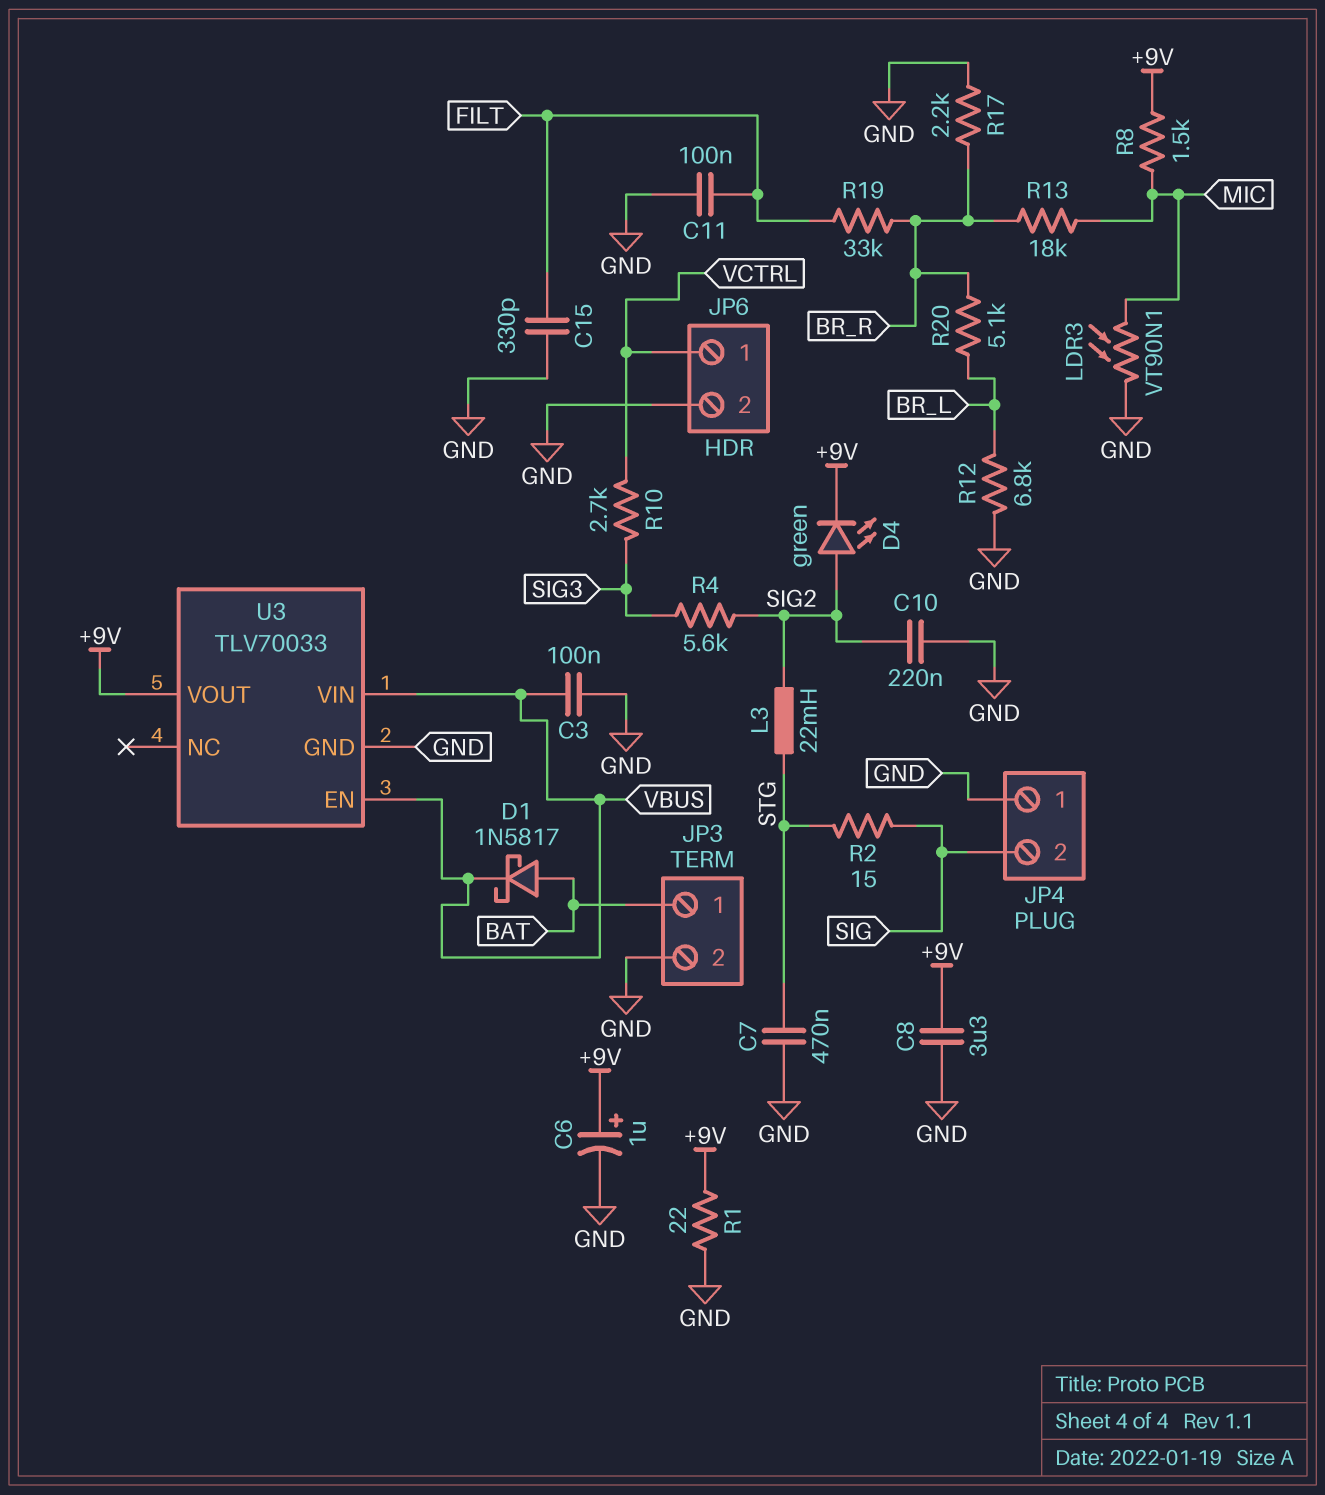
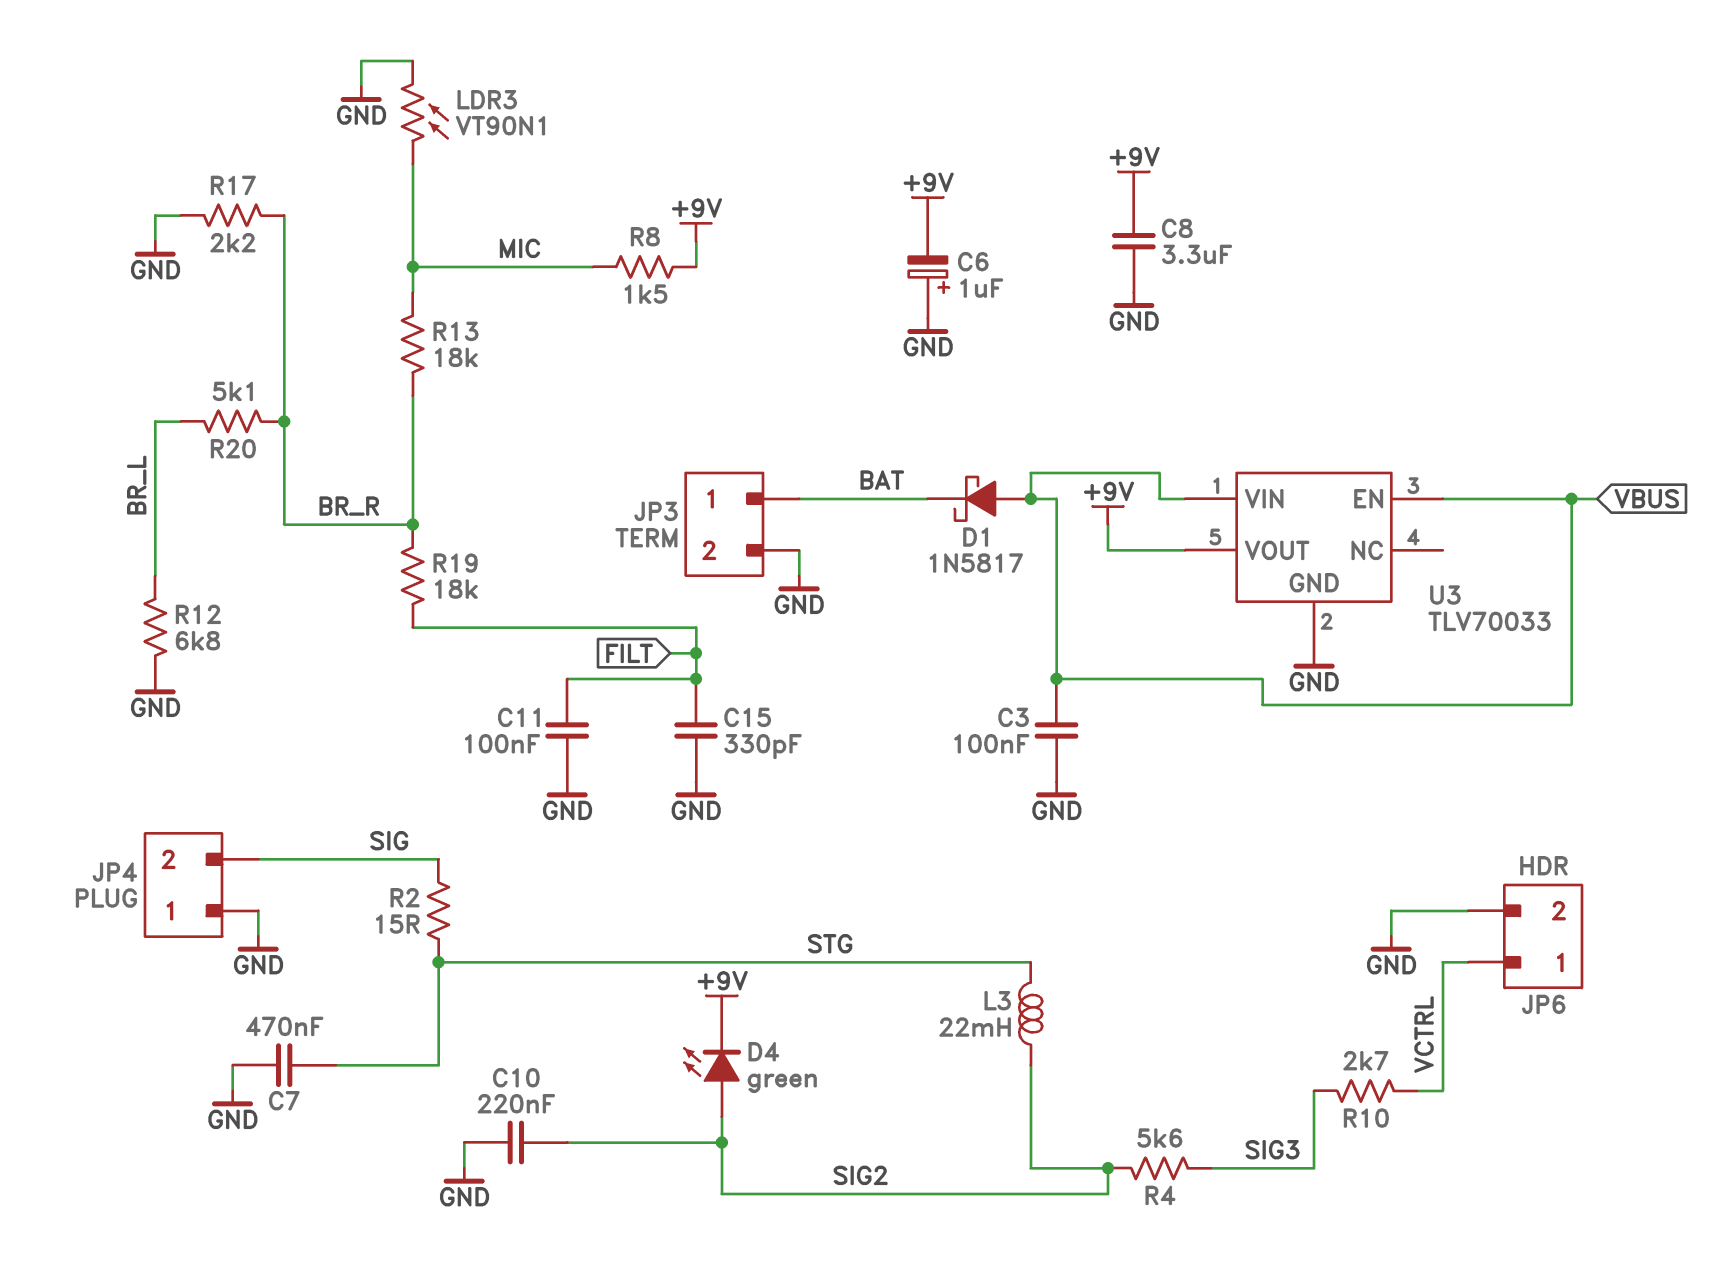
C6: 1uF (plus +9V, minus GND) -> 1uF (plus GND, minus +9V)
D1: schottky 1N5817 (A BAT, K VBUS) -> schottky 1N5817 (A VBUS, K BAT)
R1: 22 (+9V, GND) -> none
R19: 33k (BR_R, FILT) -> 18k (BR_R, FILT)

